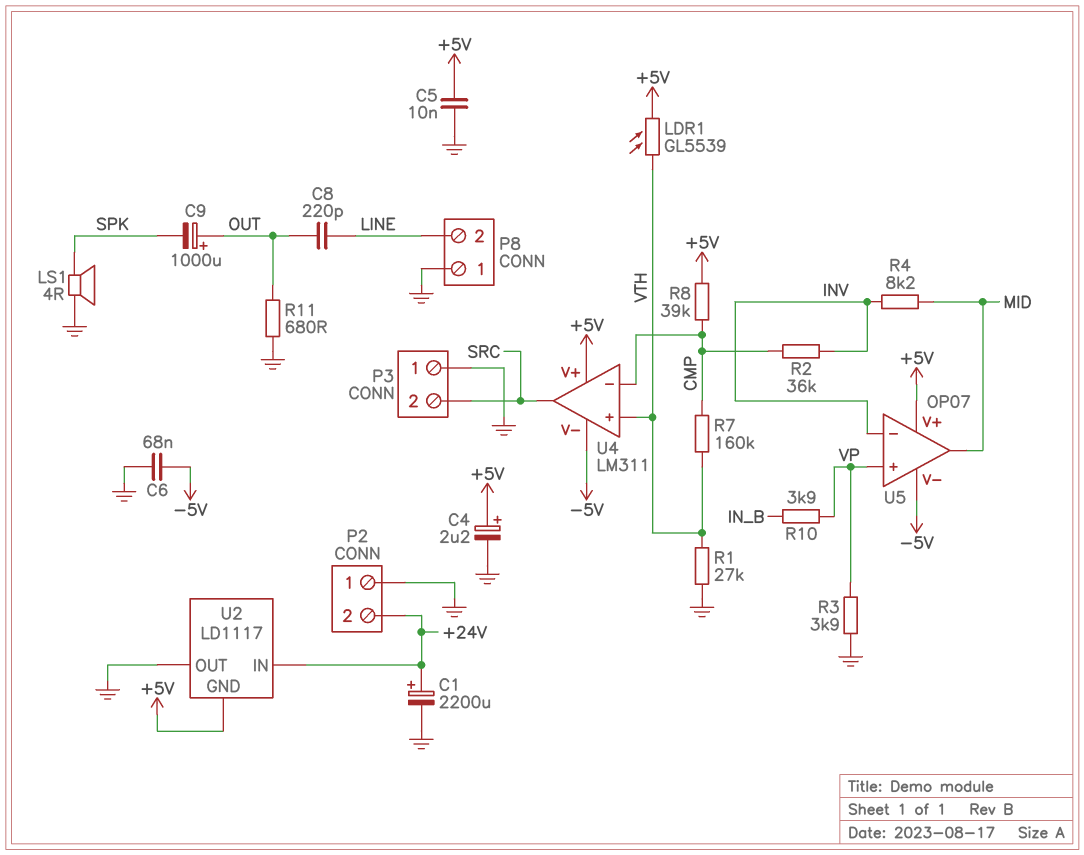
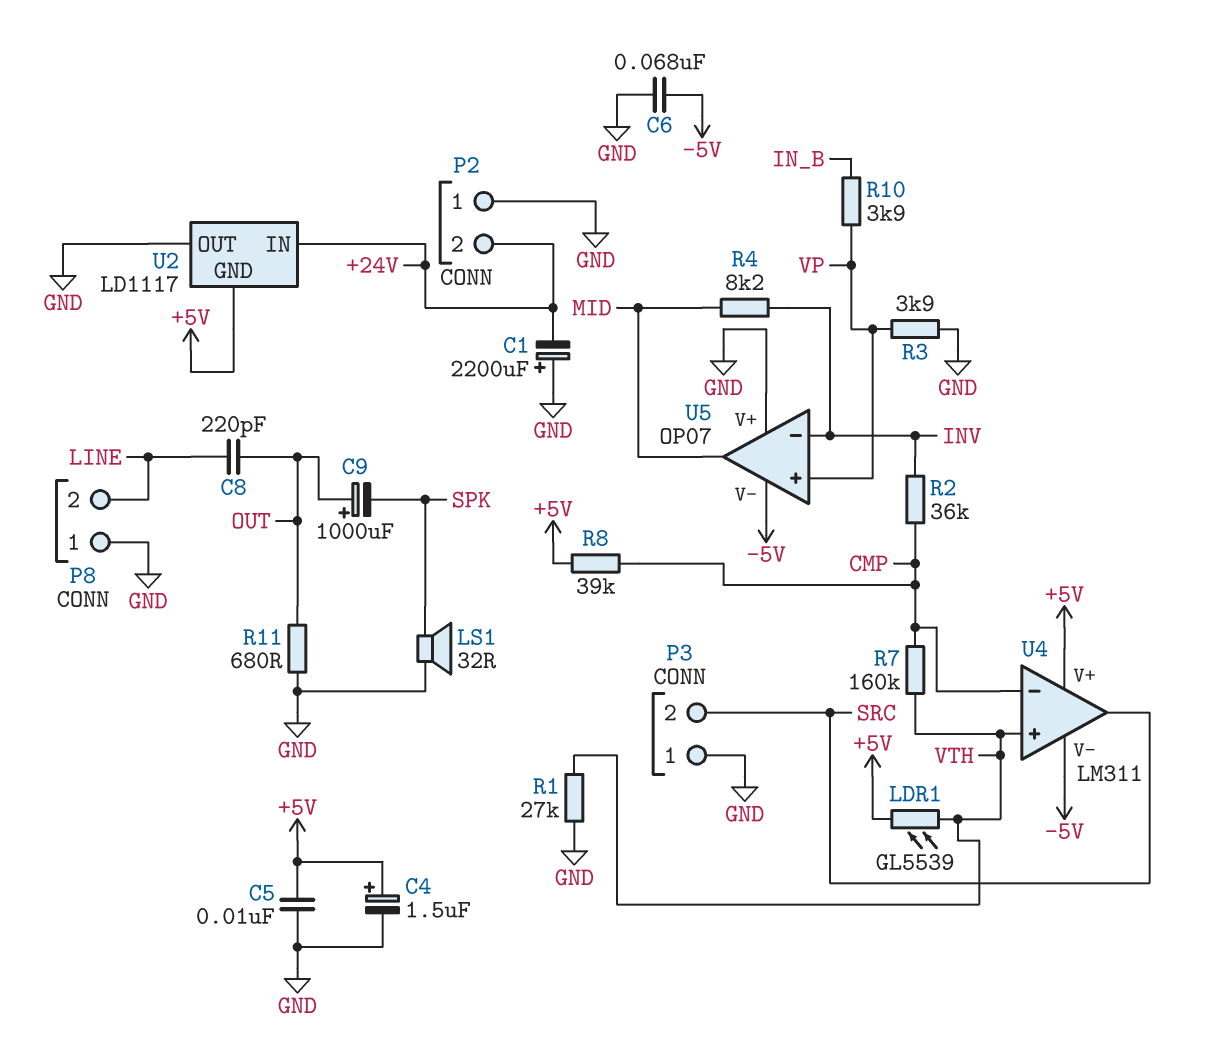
C1: 2200uF (plus +24V, minus GND) -> 2200uF (plus GND, minus +24V)
C4: 2.2uF (plus +5V, minus GND) -> 1.5uF (plus +5V, minus GND)
LS1: speaker 4R (GND, SPK) -> speaker 32R (GND, SPK)
U5 pin V+: +5V -> GND

